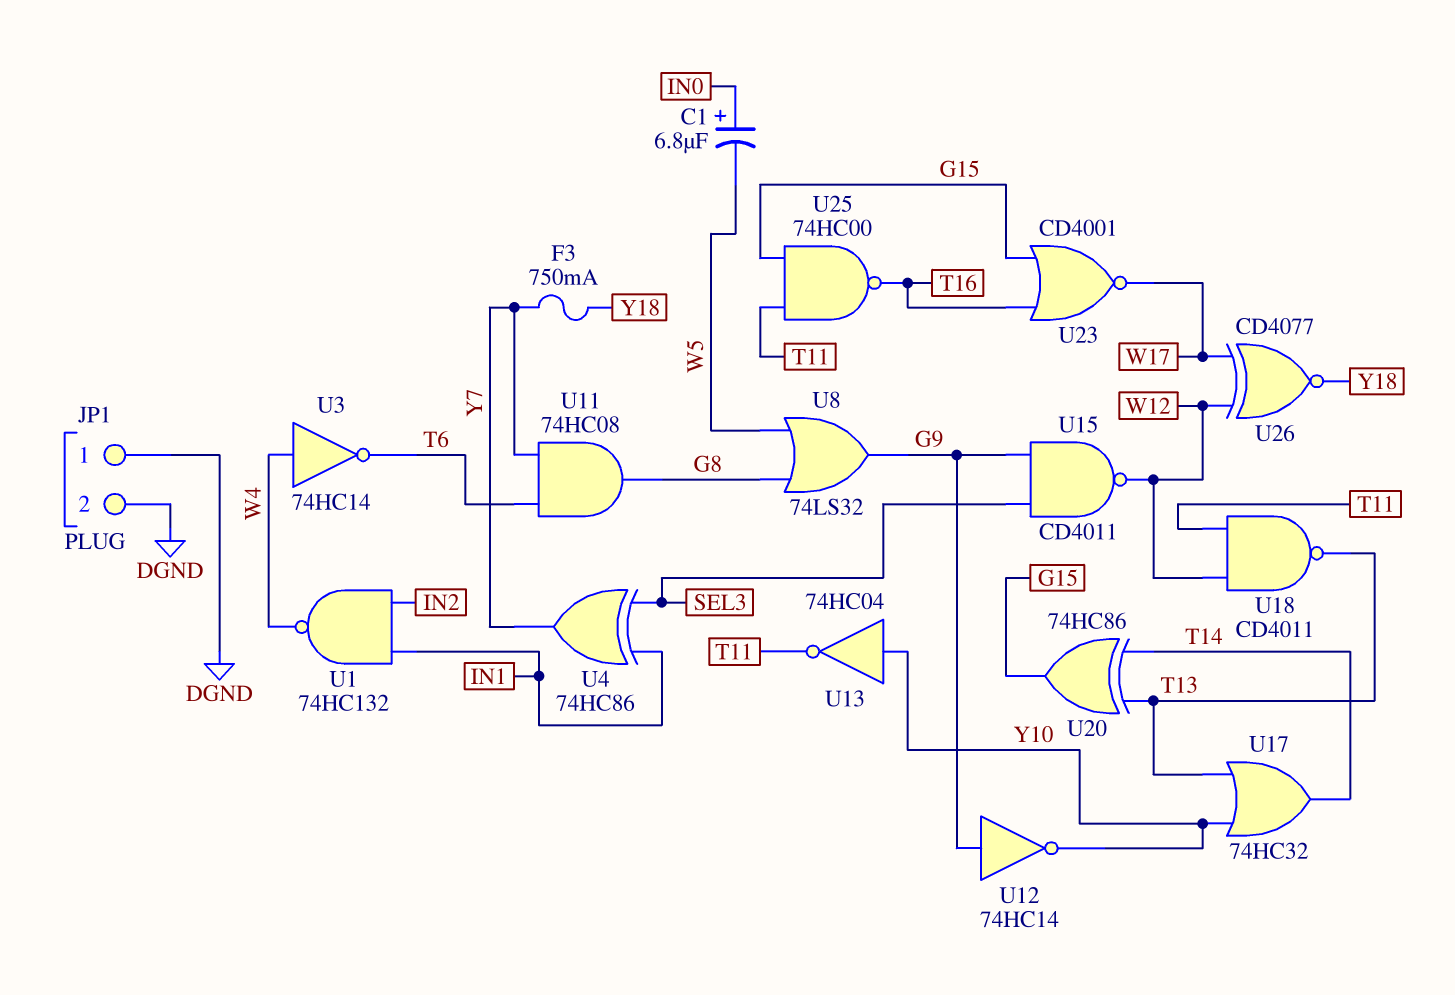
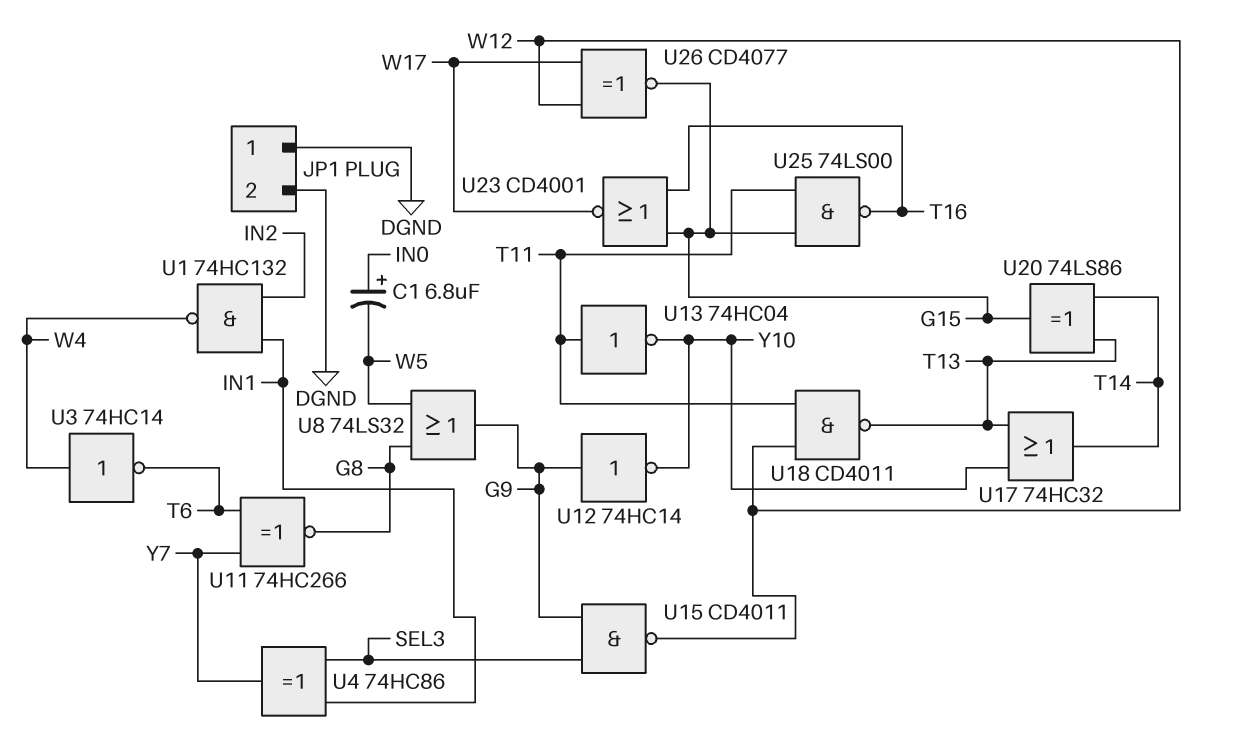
F3: 750mA (Y7, Y18) -> none
U11: AND 74HC08 (in T6, in Y7, out G8) -> XNOR 74HC266 (in T6, in Y7, out G8)
U13: NOT 74HC04 (in Y10, out T11) -> NOT 74HC04 (in T11, out Y10)
U20: XOR 74HC86 (in T13, in T14, out G15) -> XOR 74LS86 (in T13, in T14, out G15)
U25: NAND 74HC00 (in G15, in T11, out T16) -> NAND 74LS00 (in G15, in T11, out T16)
U26: XNOR CD4077 (in W12, in W17, out Y18) -> XNOR CD4077 (in W12, in W17, out G15)

